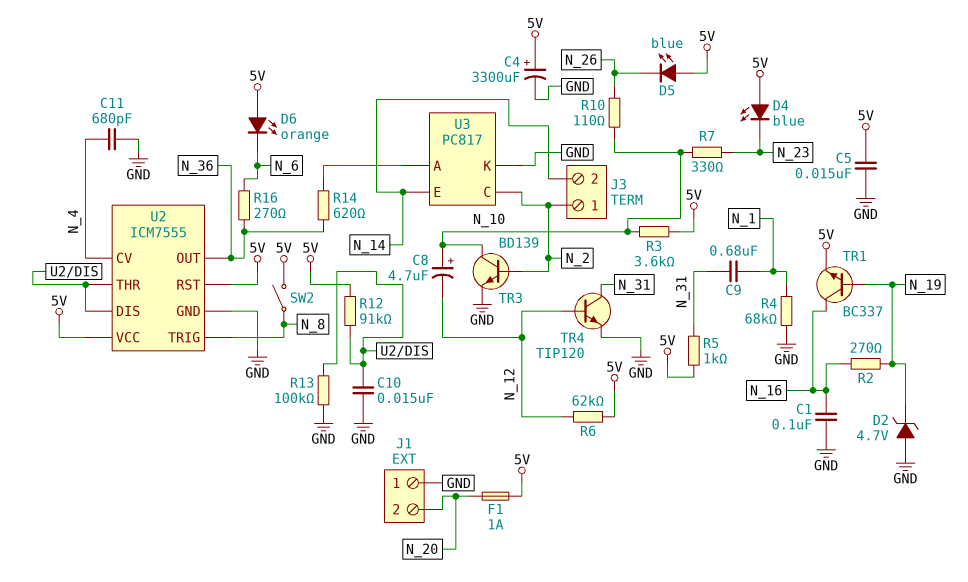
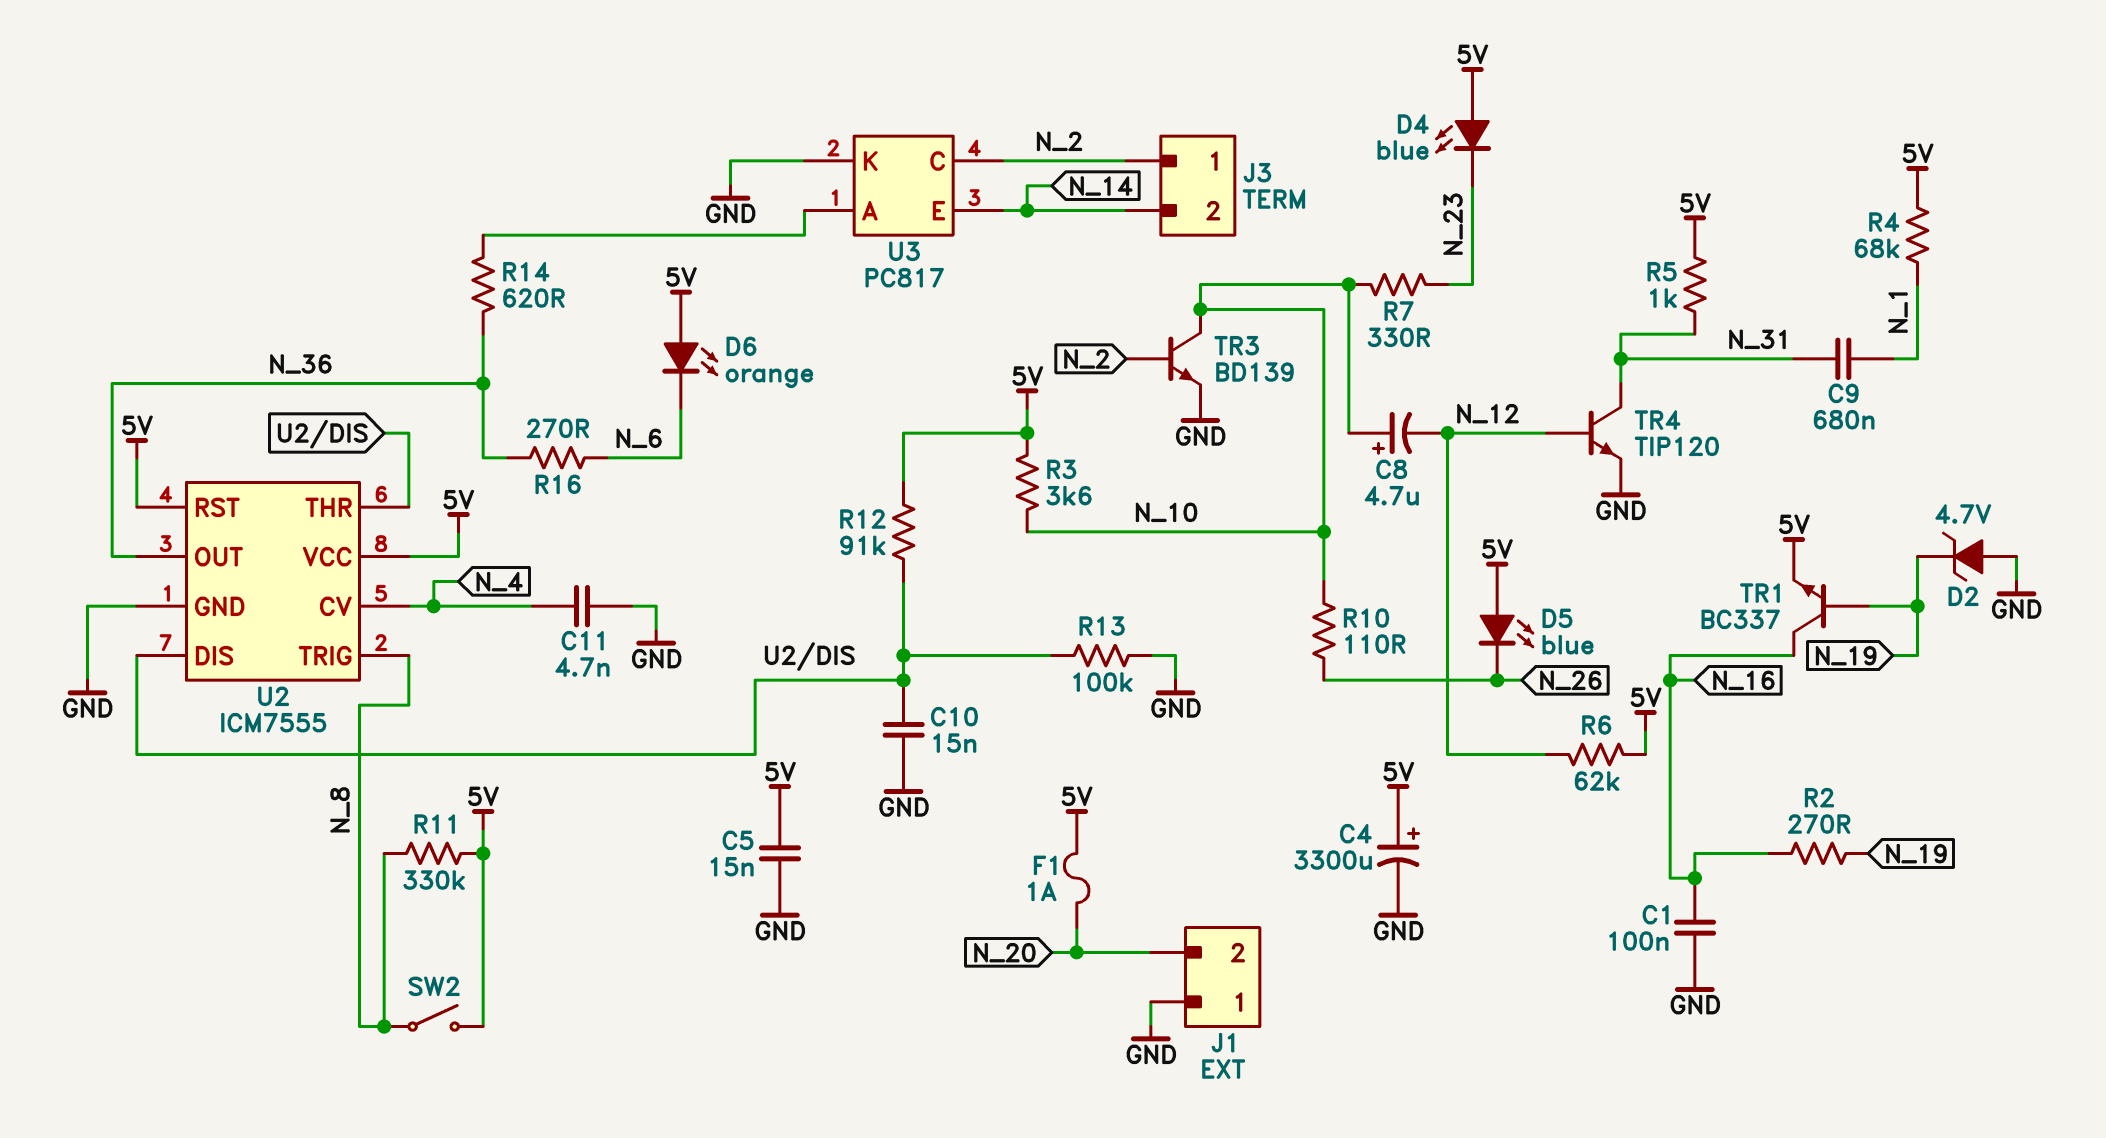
C11: 680pF (GND, N_4) -> 4.7nF (GND, N_4)
R4: 68k (GND, N_1) -> 68k (5V, N_1)
R11: none -> 330k (5V, N_8)

